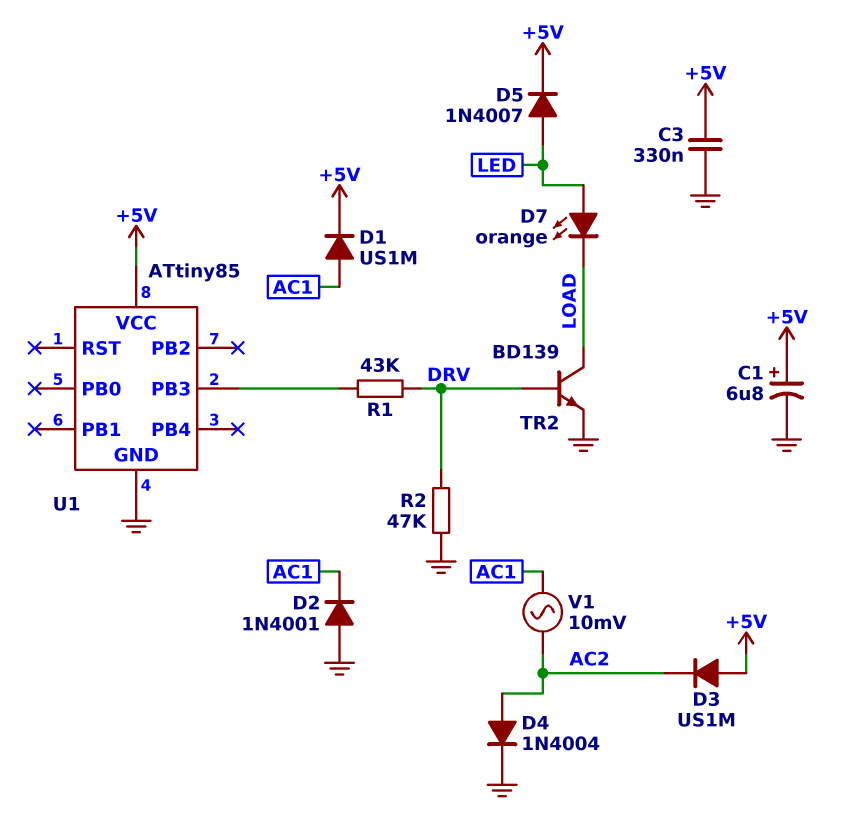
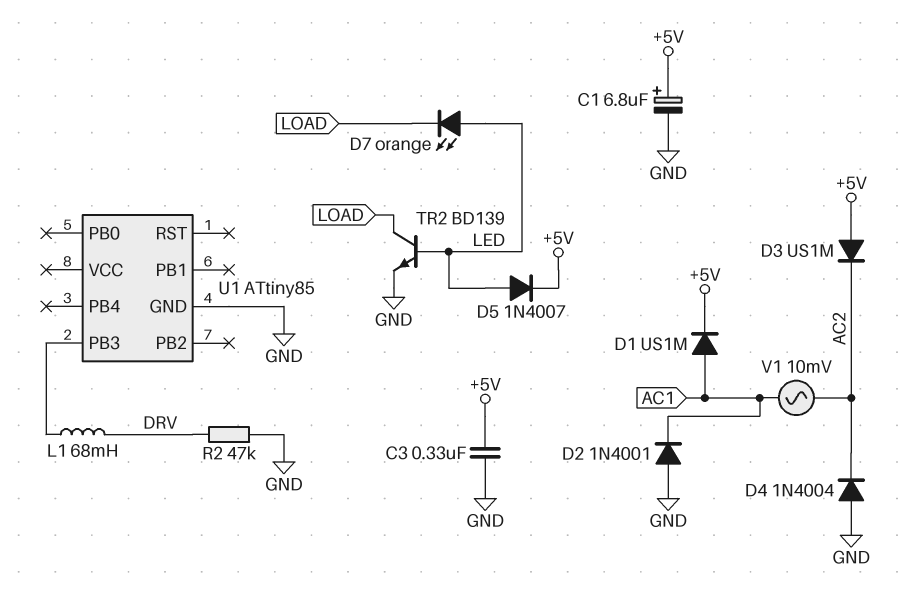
D4: diode 1N4004 (A AC2, K GND) -> diode 1N4004 (A GND, K AC2)
L1: none -> 68mH (DRV, U1/PB3)
R1: 43k (DRV, U1/PB3) -> none
TR2: NPN BD139 (B DRV, C LOAD, E GND) -> NPN BD139 (B LED, C LOAD, E GND)
U1 pin VCC: +5V -> none

